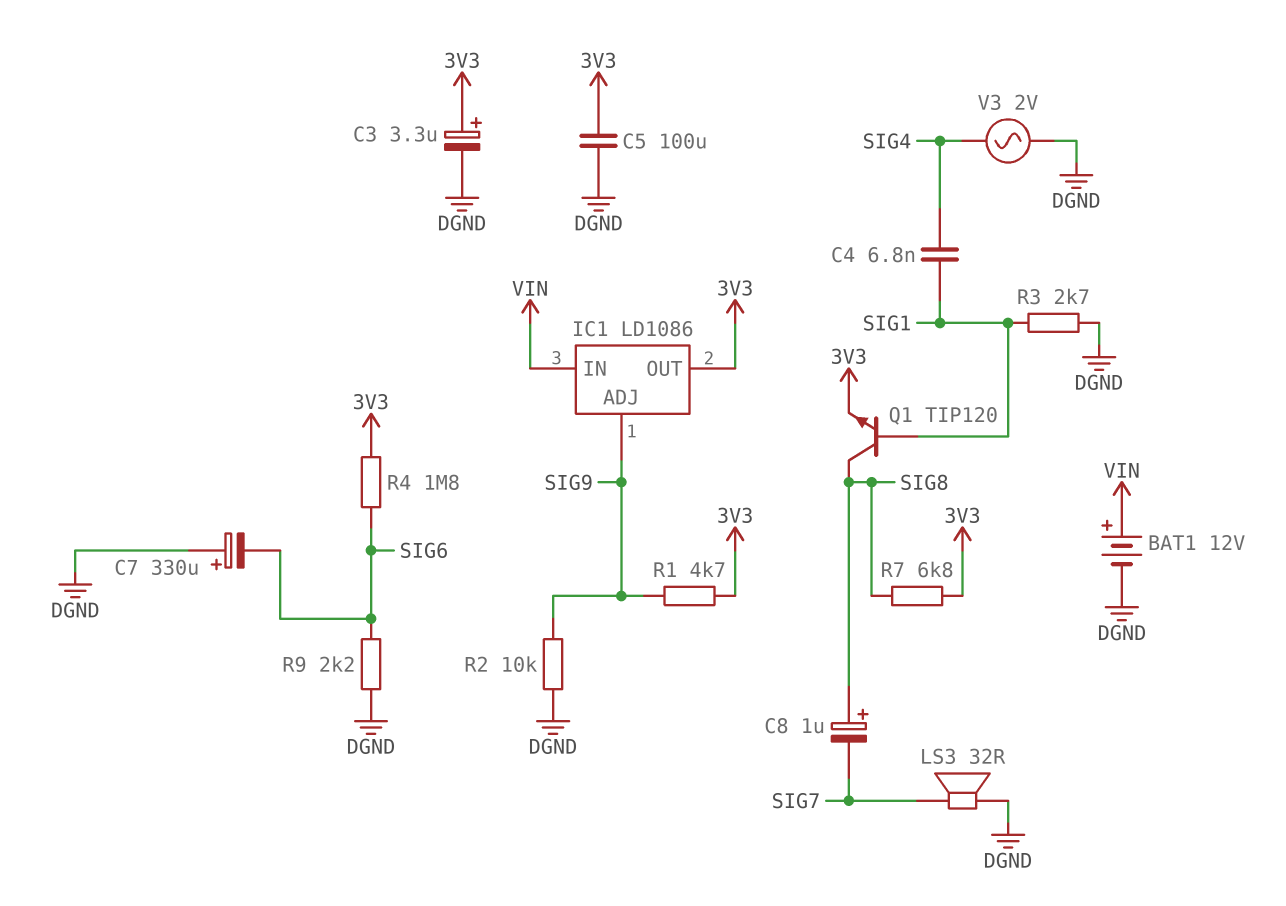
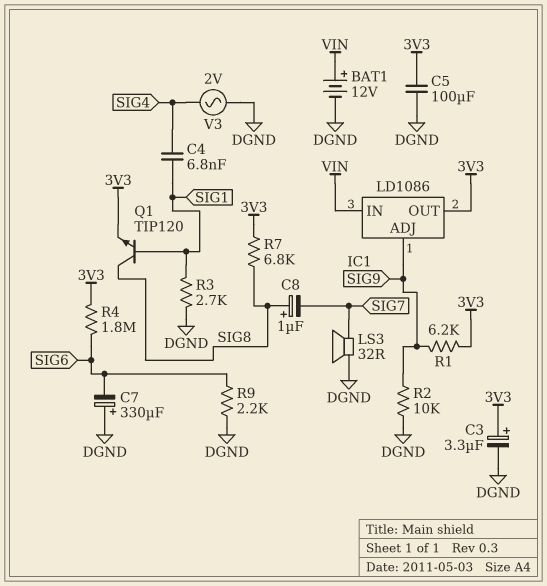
R1: 4.7k (3V3, SIG9) -> 6.2k (3V3, SIG9)

